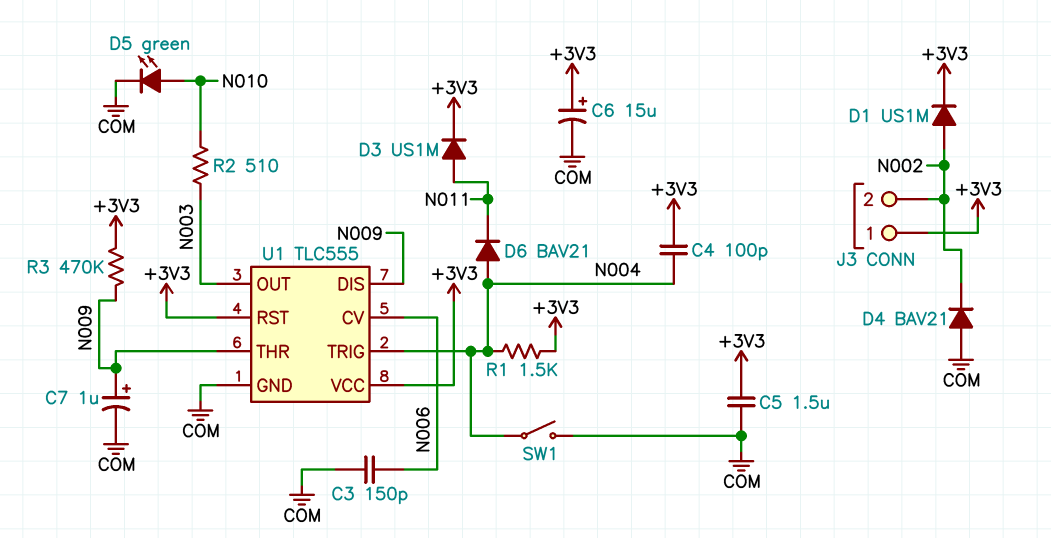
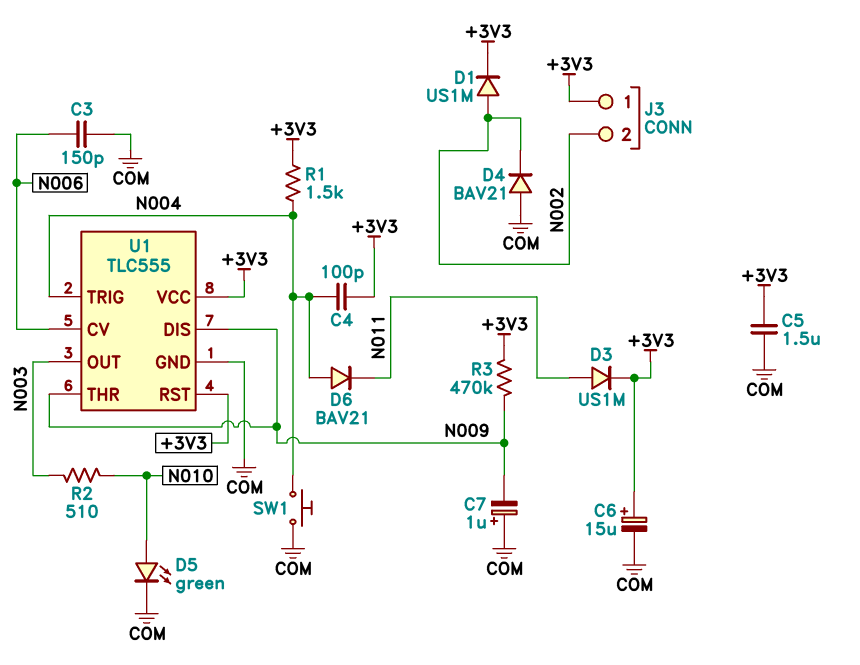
C7: 1uF (plus N009, minus COM) -> 1uF (plus COM, minus N009)
SW1: switch (COM, N004) -> button (COM, N004)

